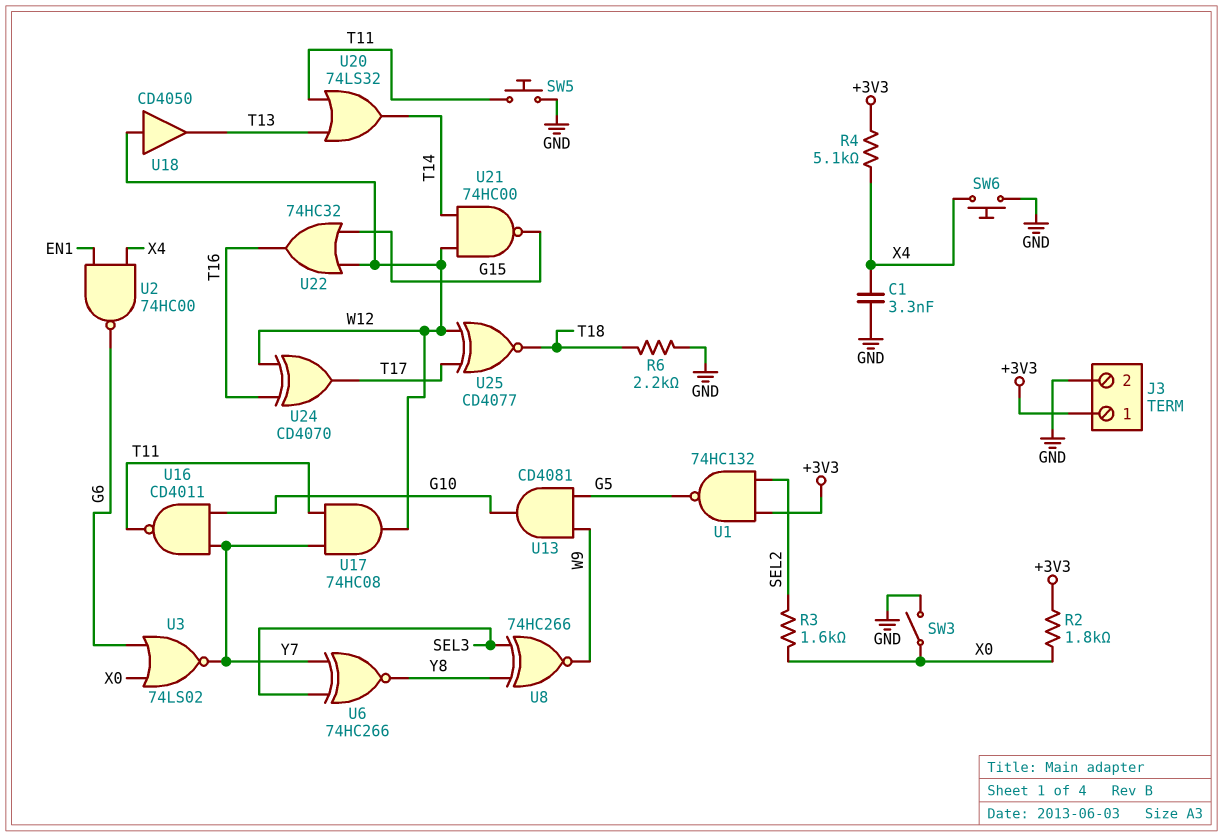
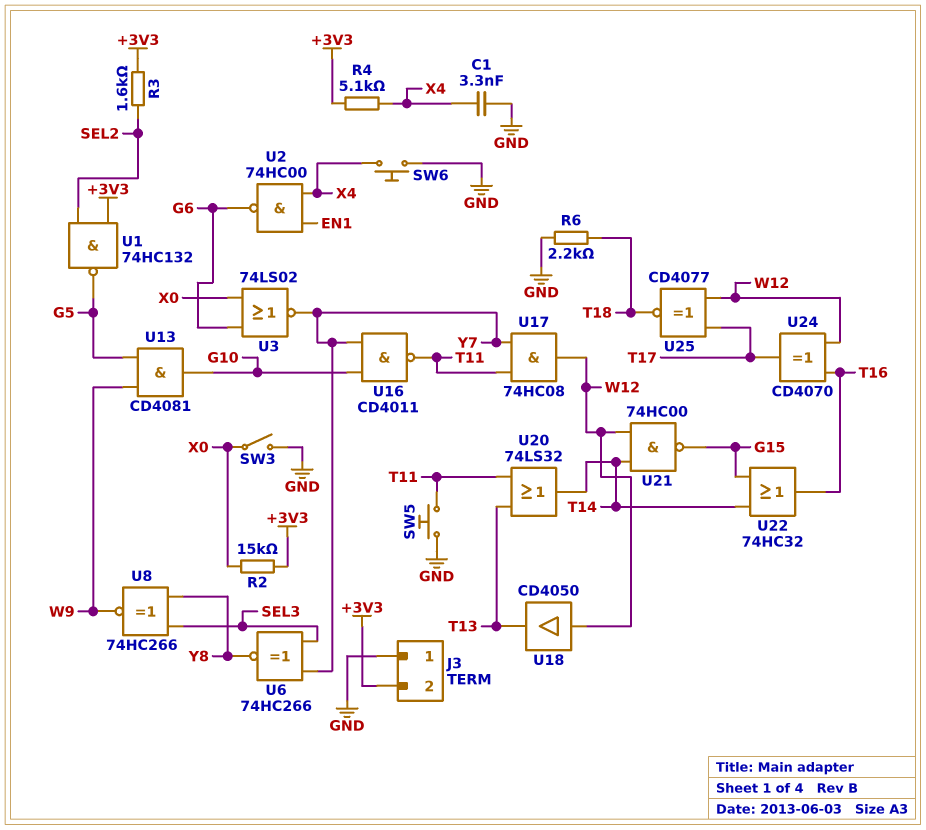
J3 pin 1: +3V3 -> GND
J3 pin 2: GND -> +3V3
R2: 1.8k (+3V3, X0) -> 15k (+3V3, X0)
R3: 1.6k (SEL2, X0) -> 1.6k (+3V3, SEL2)
U22: OR 74HC32 (in G15, in W12, out T16) -> OR 74HC32 (in G15, in T14, out T16)

